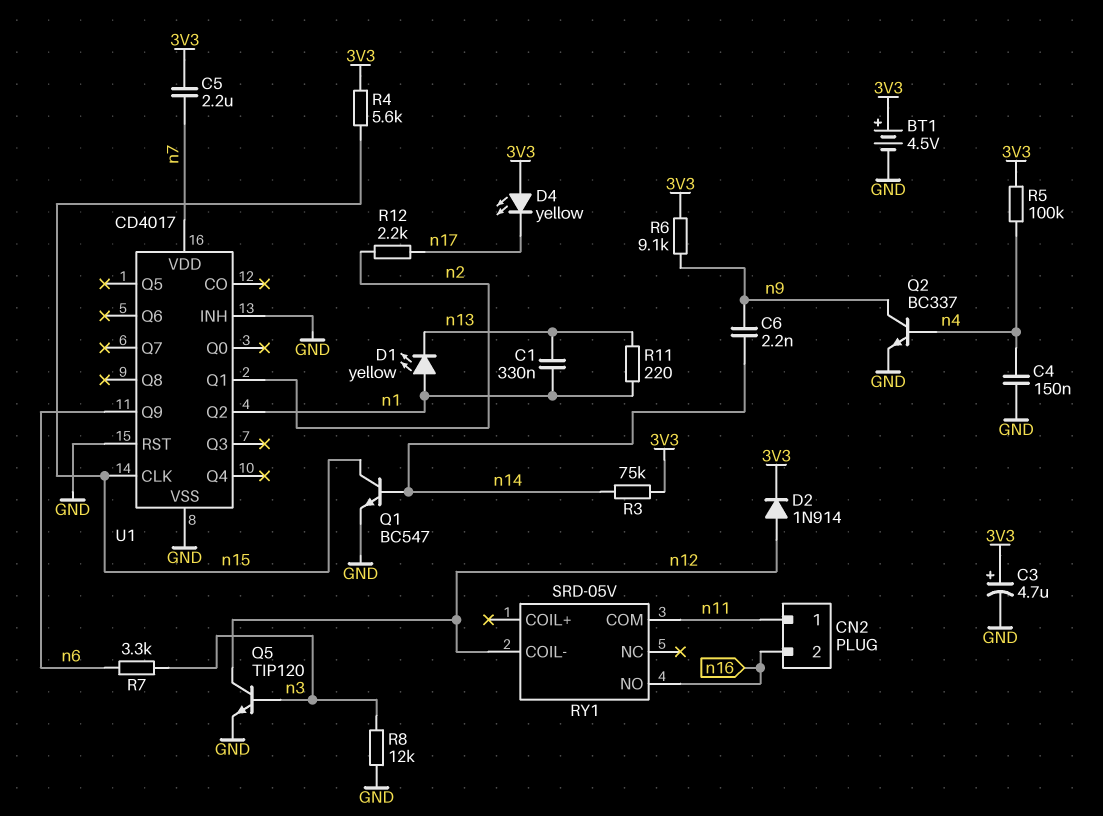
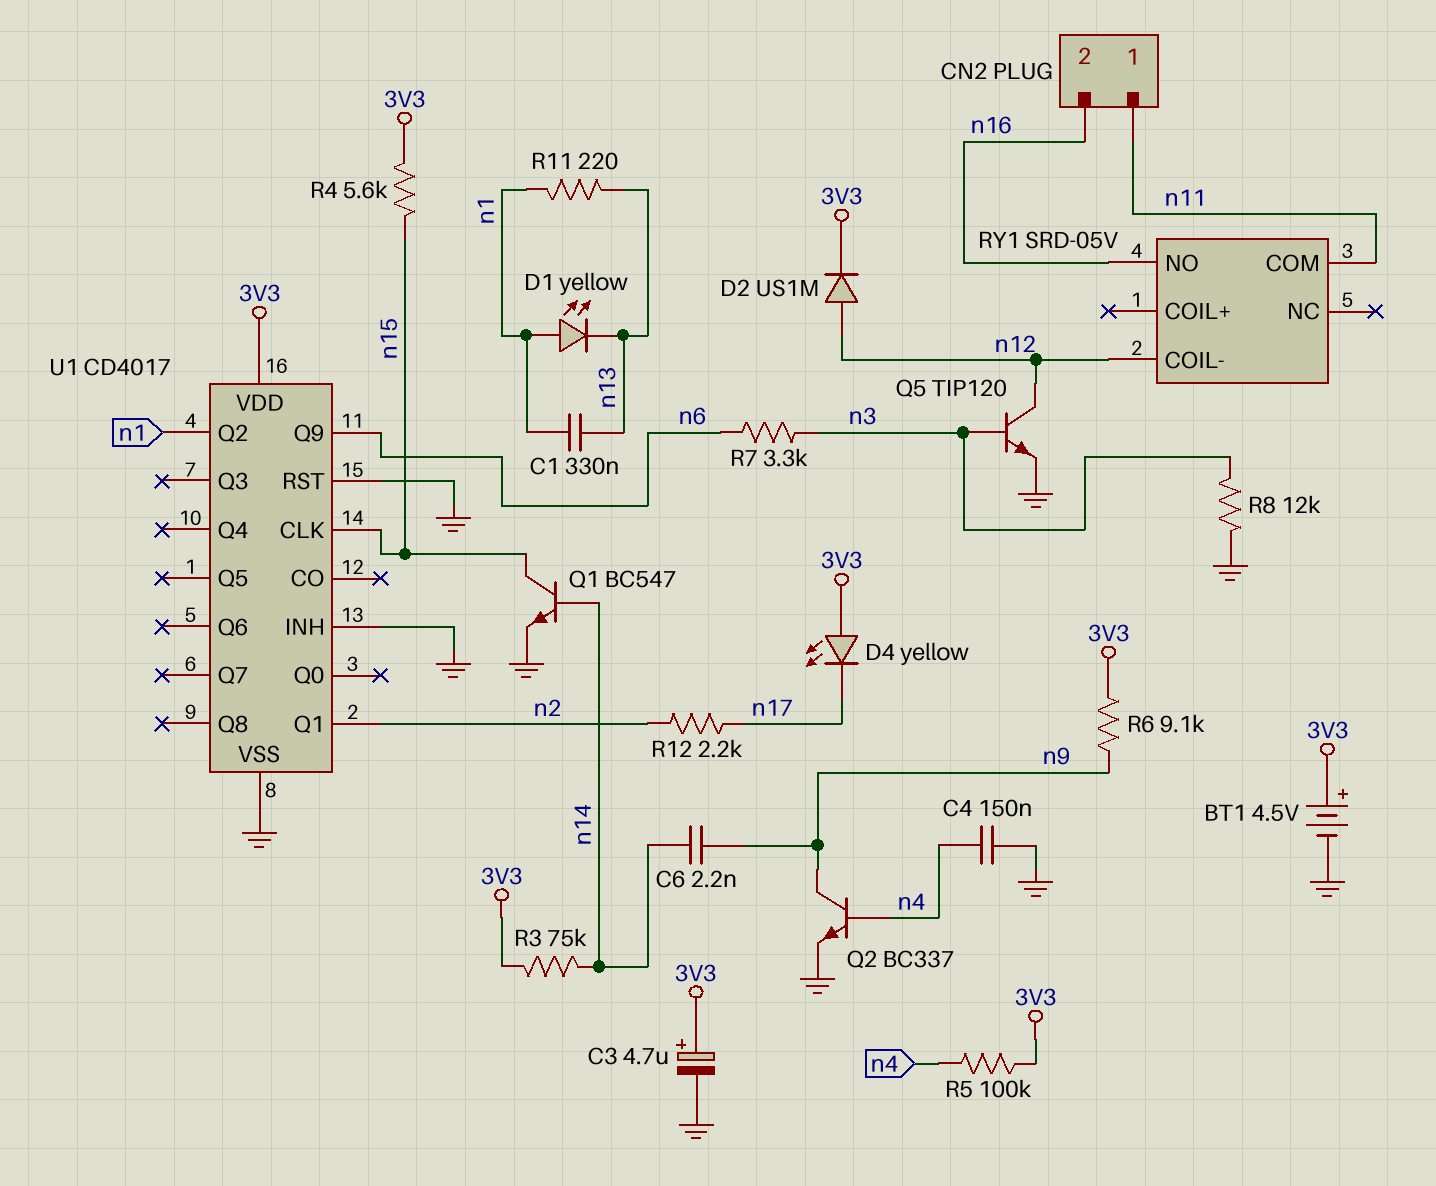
C5: 2.2uF (3V3, n7) -> none
D2: diode 1N914 (A n12, K 3V3) -> diode US1M (A n12, K 3V3)
U1 pin VDD: n7 -> 3V3

